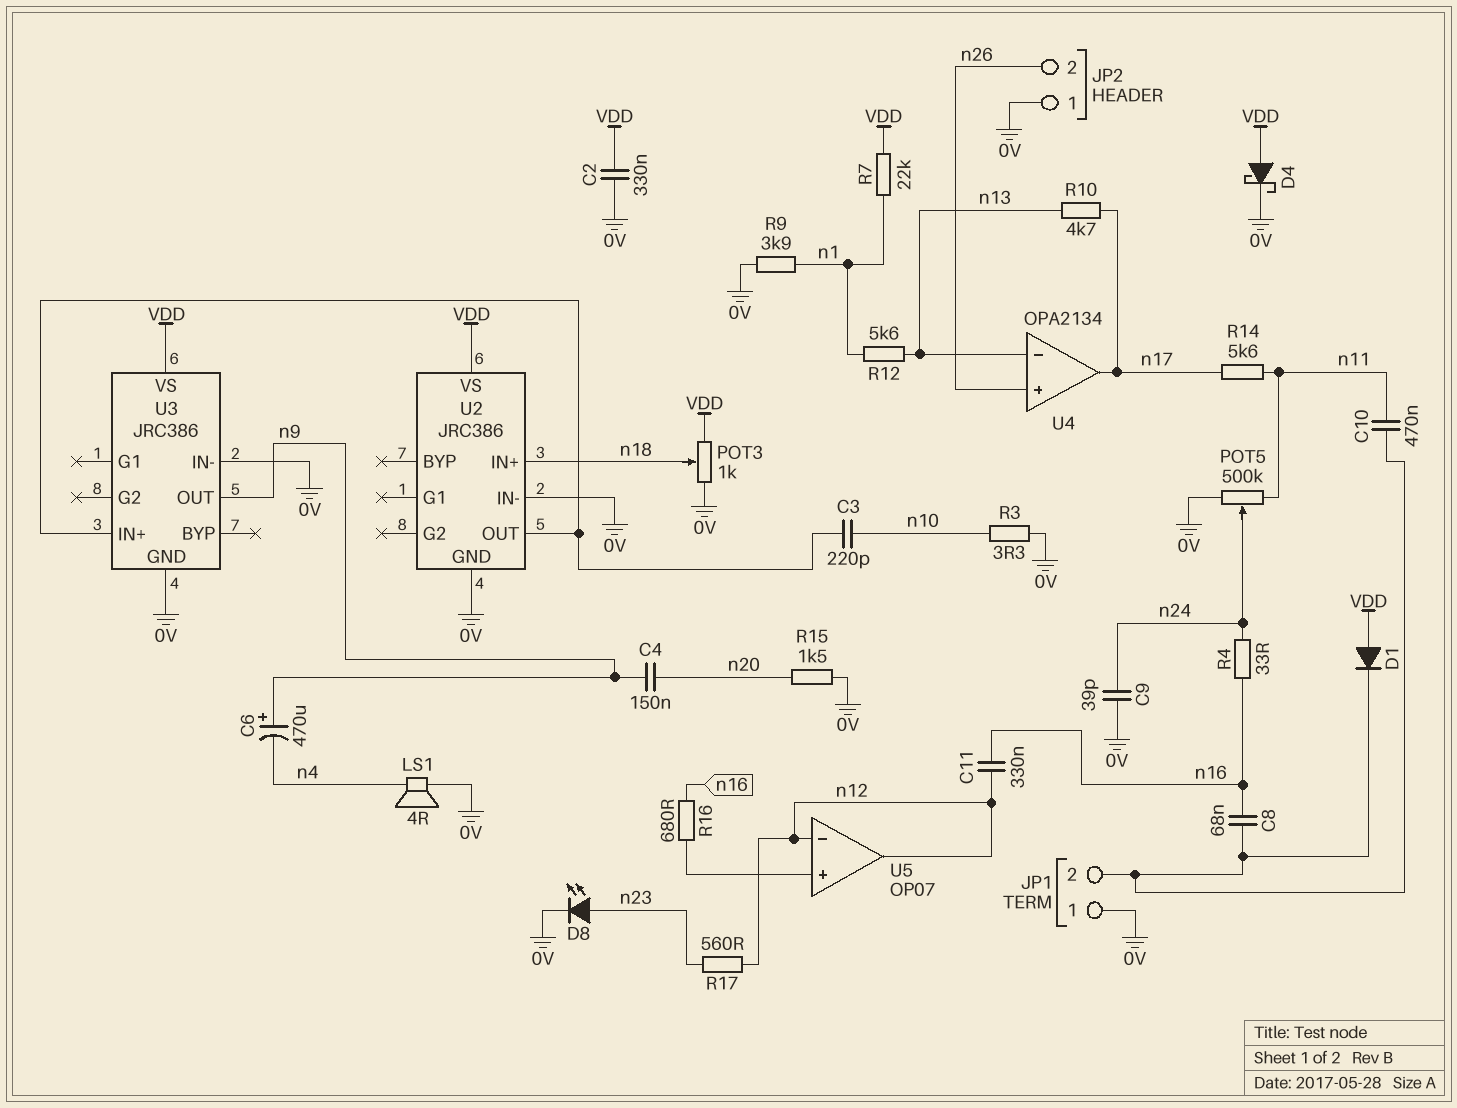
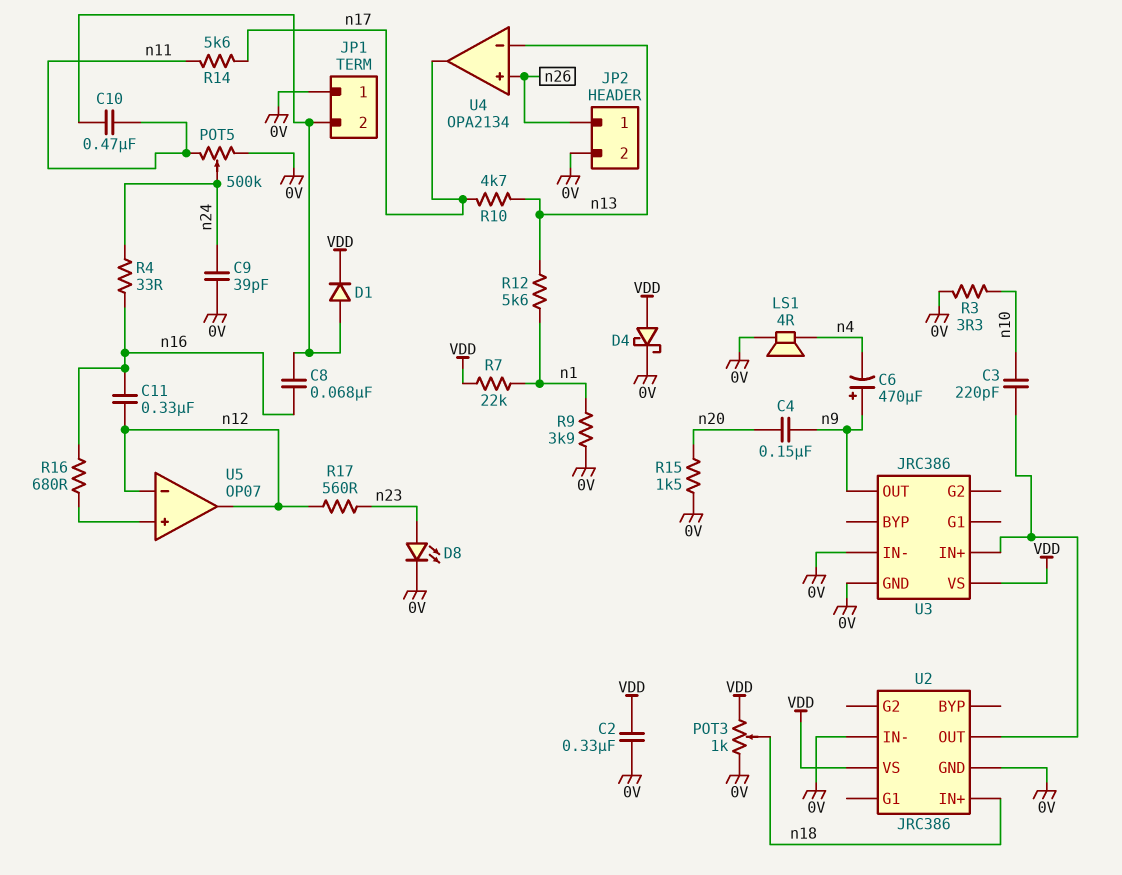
D1: diode (A VDD, K JP1/2) -> diode (A JP1/2, K VDD)
JP2 pin 1: 0V -> n26
JP2 pin 2: n26 -> 0V

